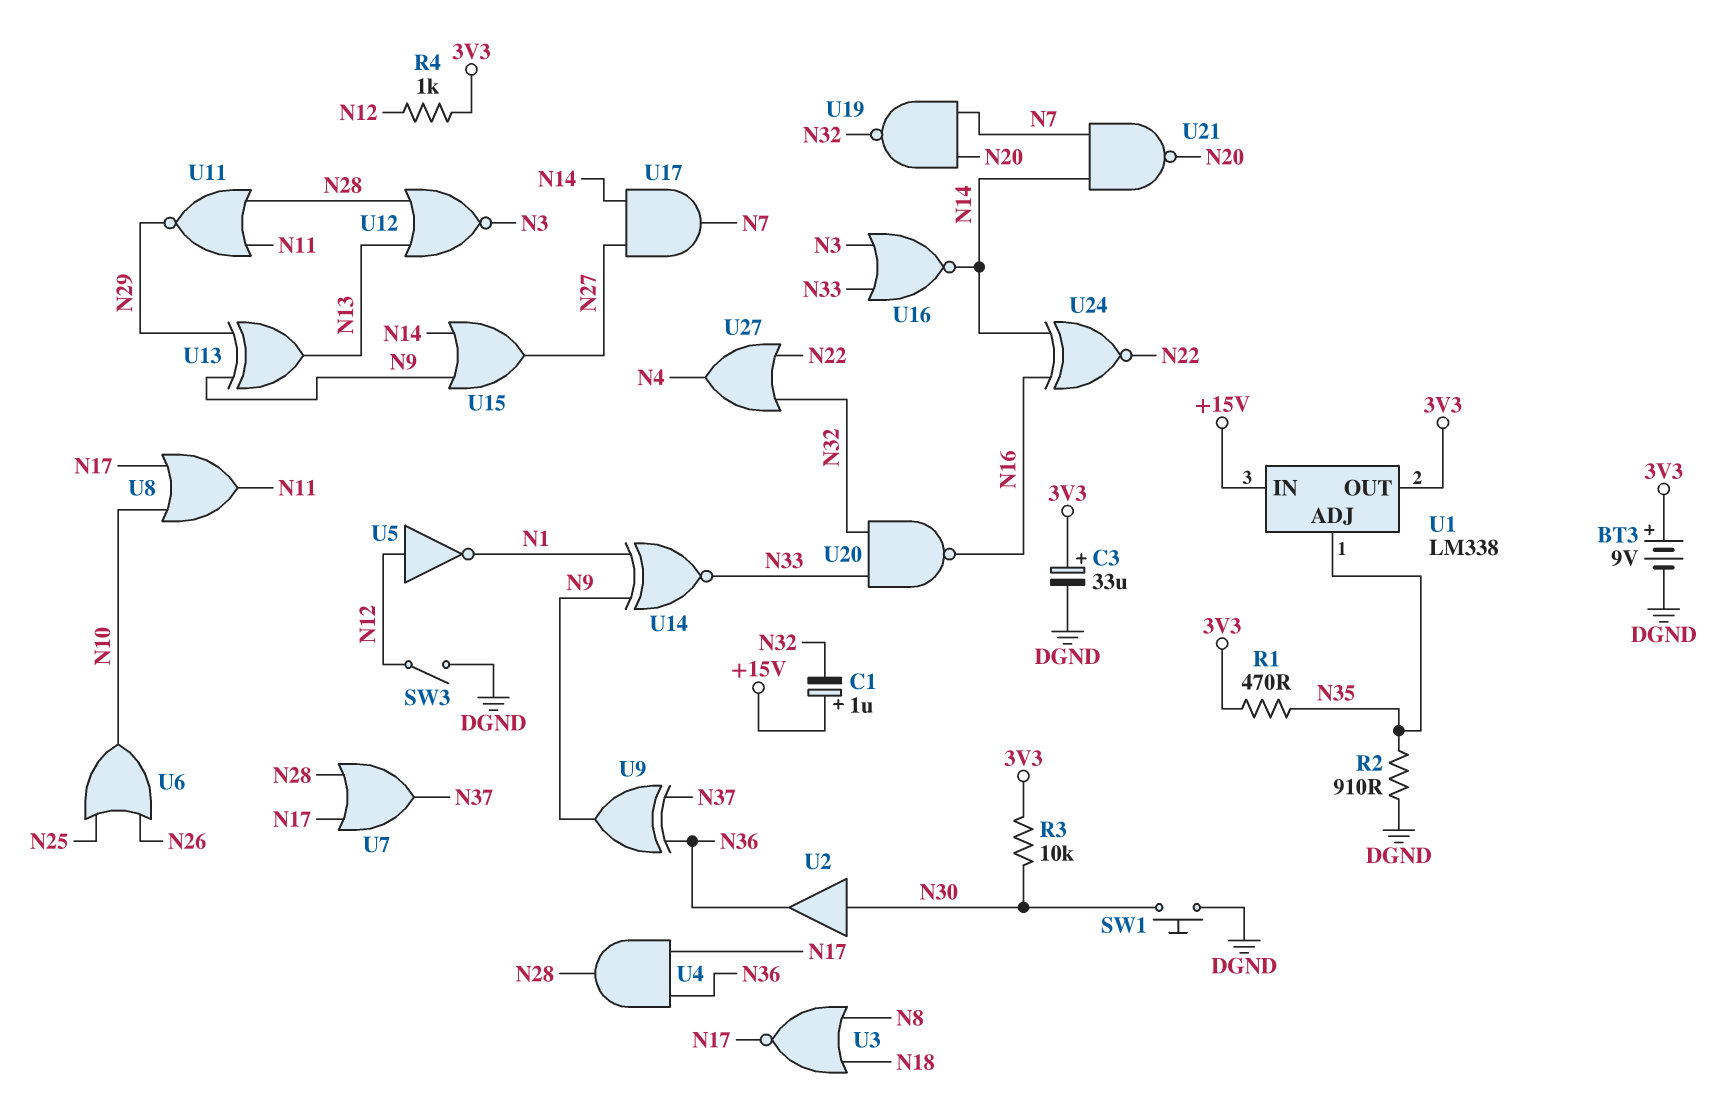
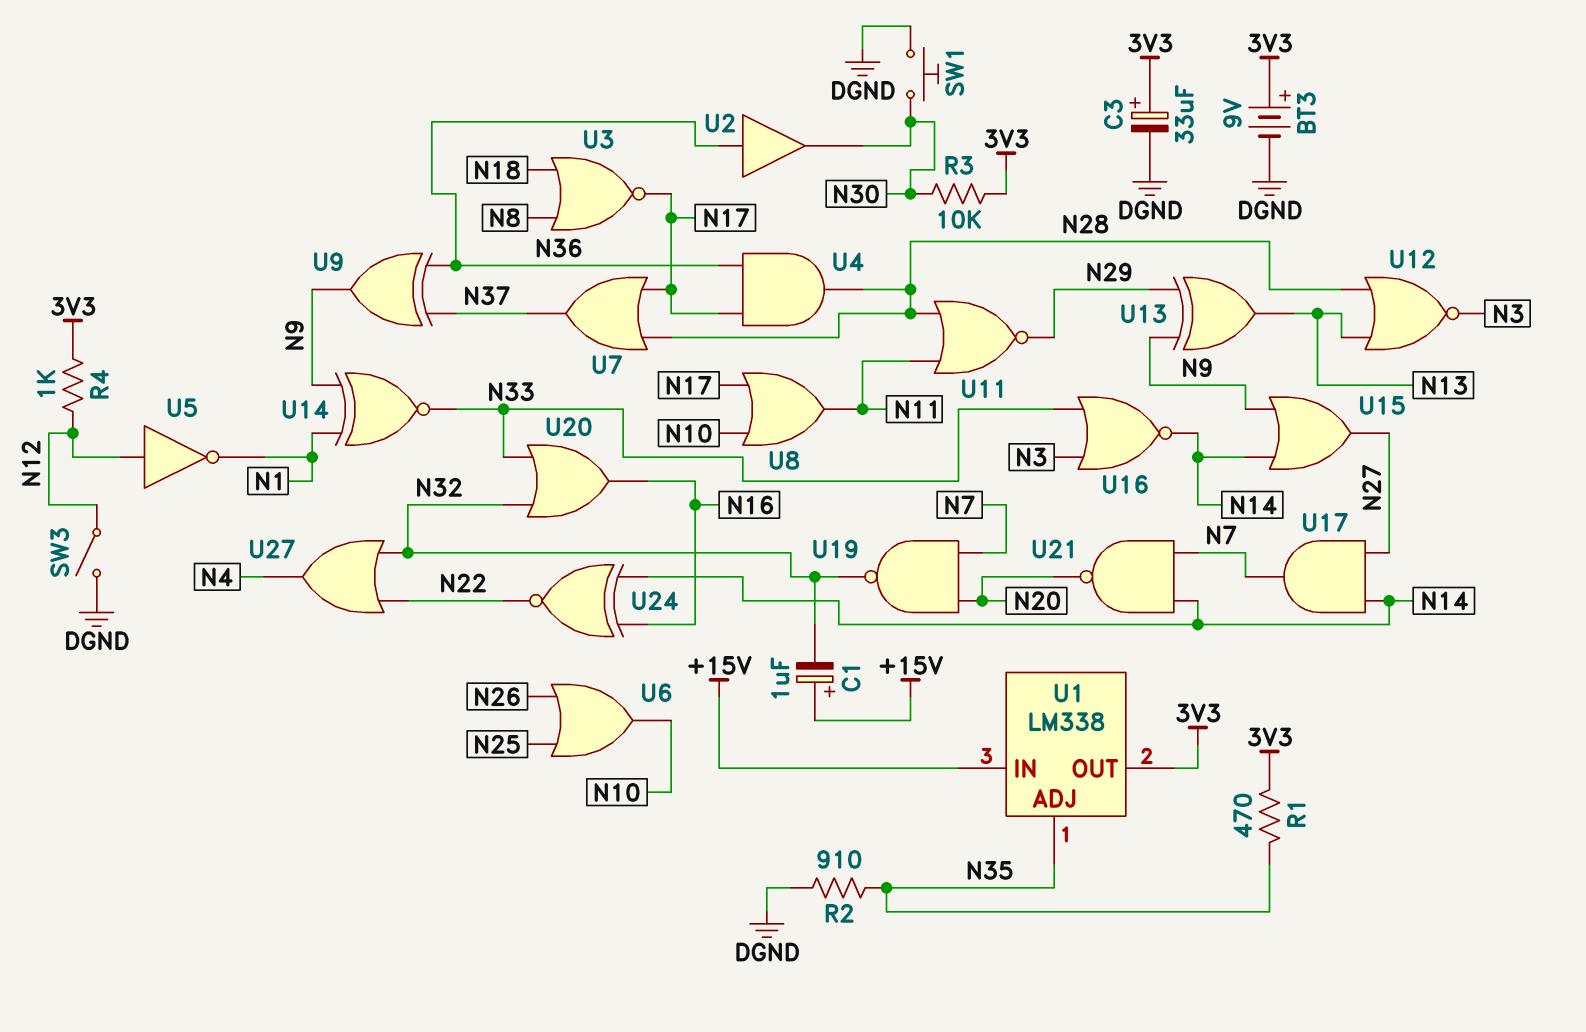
U2: buffer (in N30, out N36) -> buffer (in N36, out N30)
U20: NAND (in N32, in N33, out N16) -> OR (in N32, in N33, out N16)

